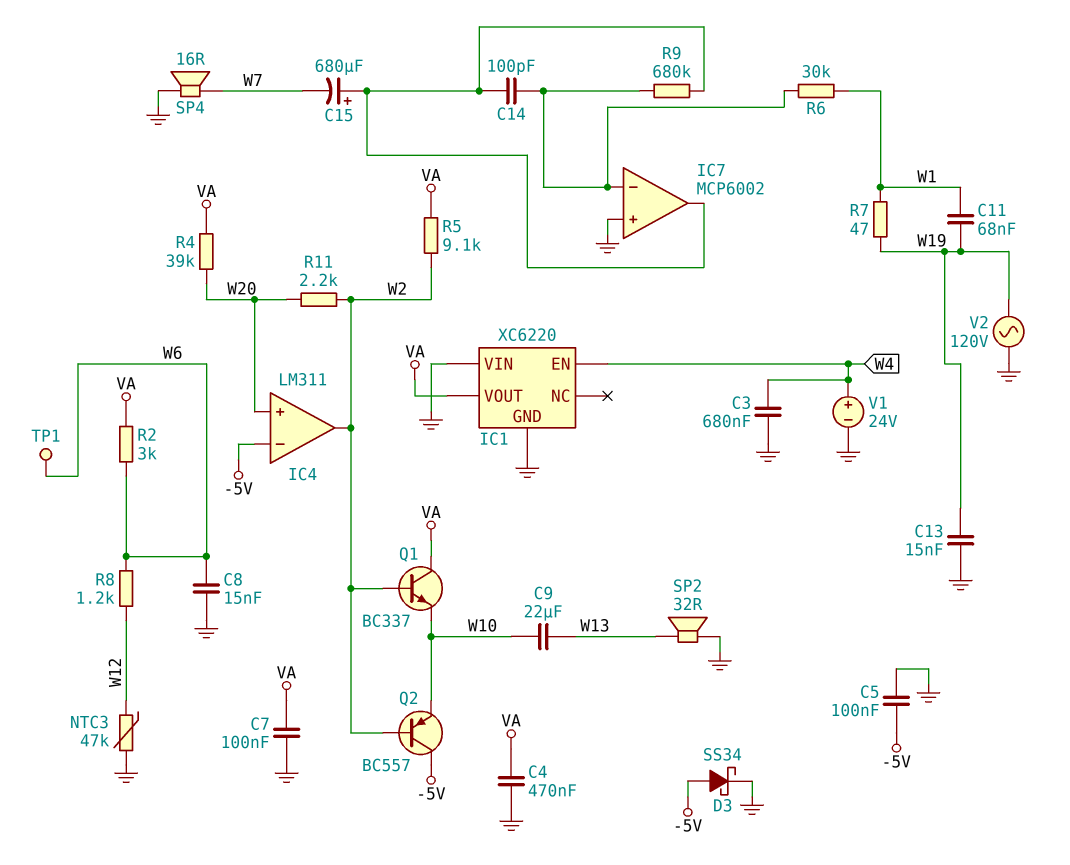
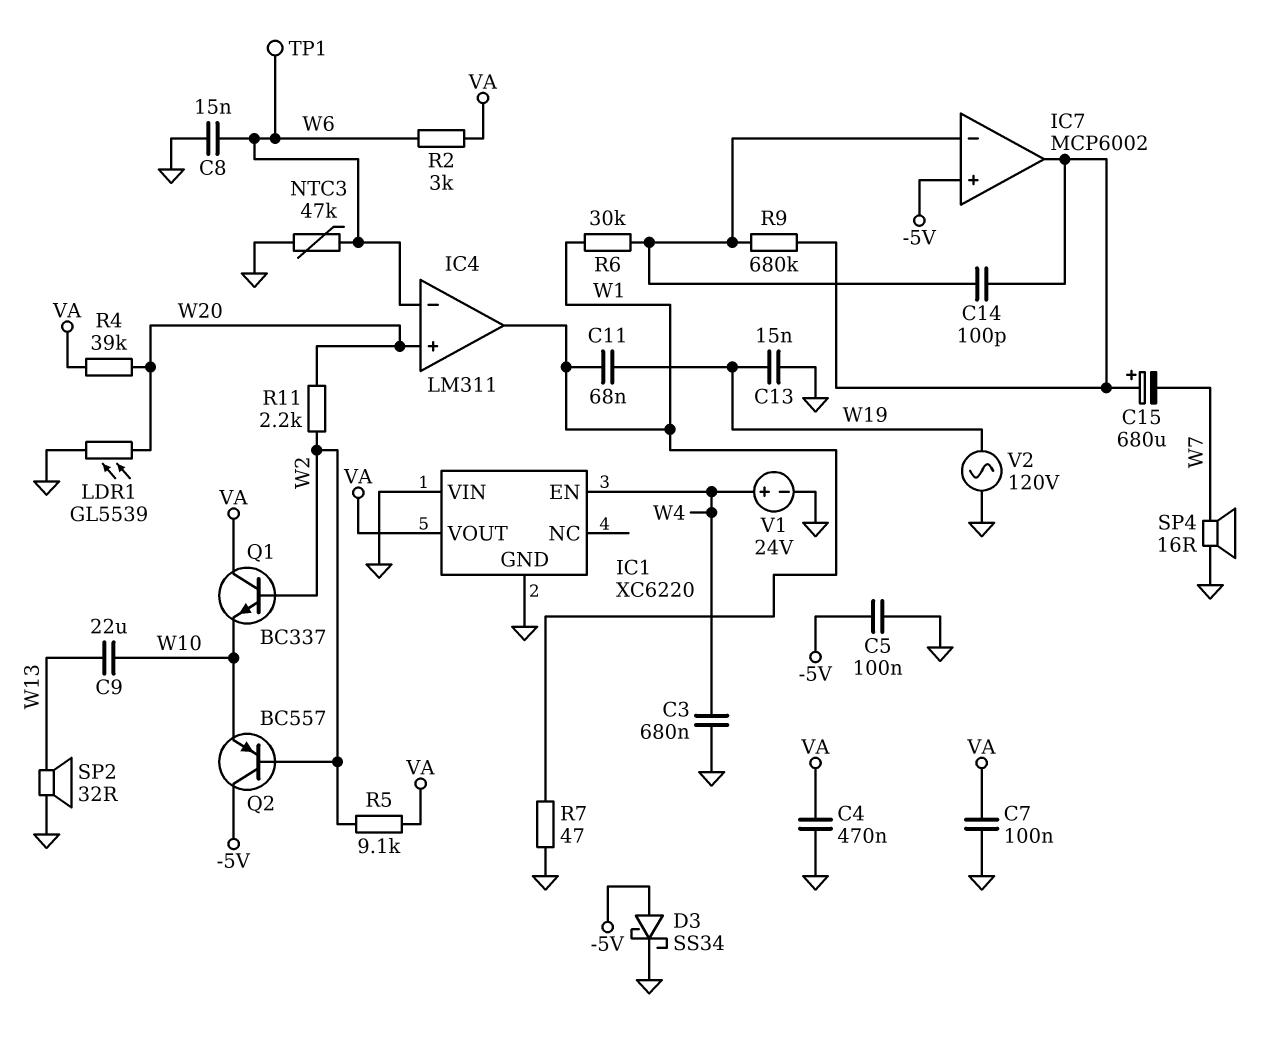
IC4 pin in-: -5V -> W6
IC4 pin out: W2 -> W1
IC7 pin in+: GND -> -5V
LDR1: none -> GL5539 (GND, W20)
NTC3: 47k (GND, W12) -> 47k (GND, W6)
R7: 47 (W1, W19) -> 47 (GND, W1)
R8: 1.2k (W6, W12) -> none

